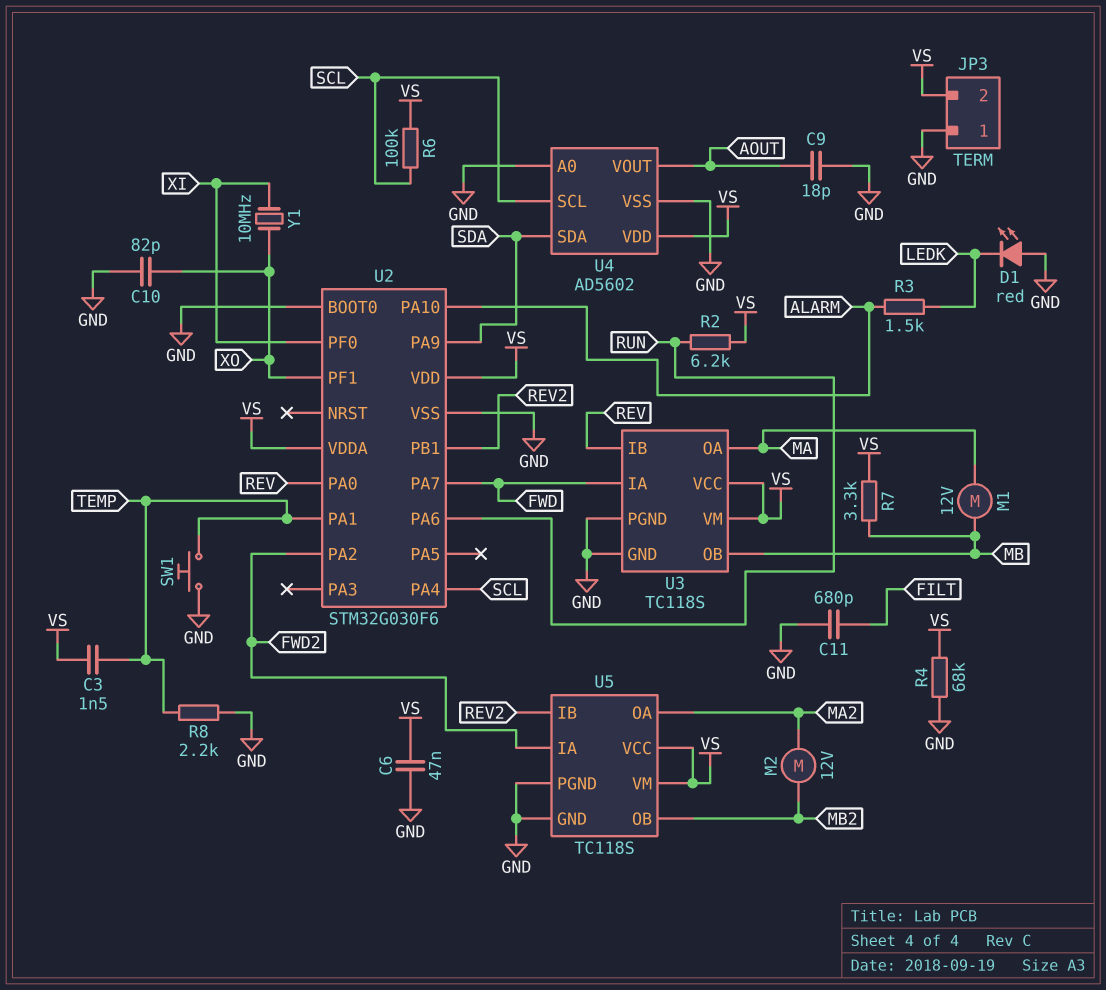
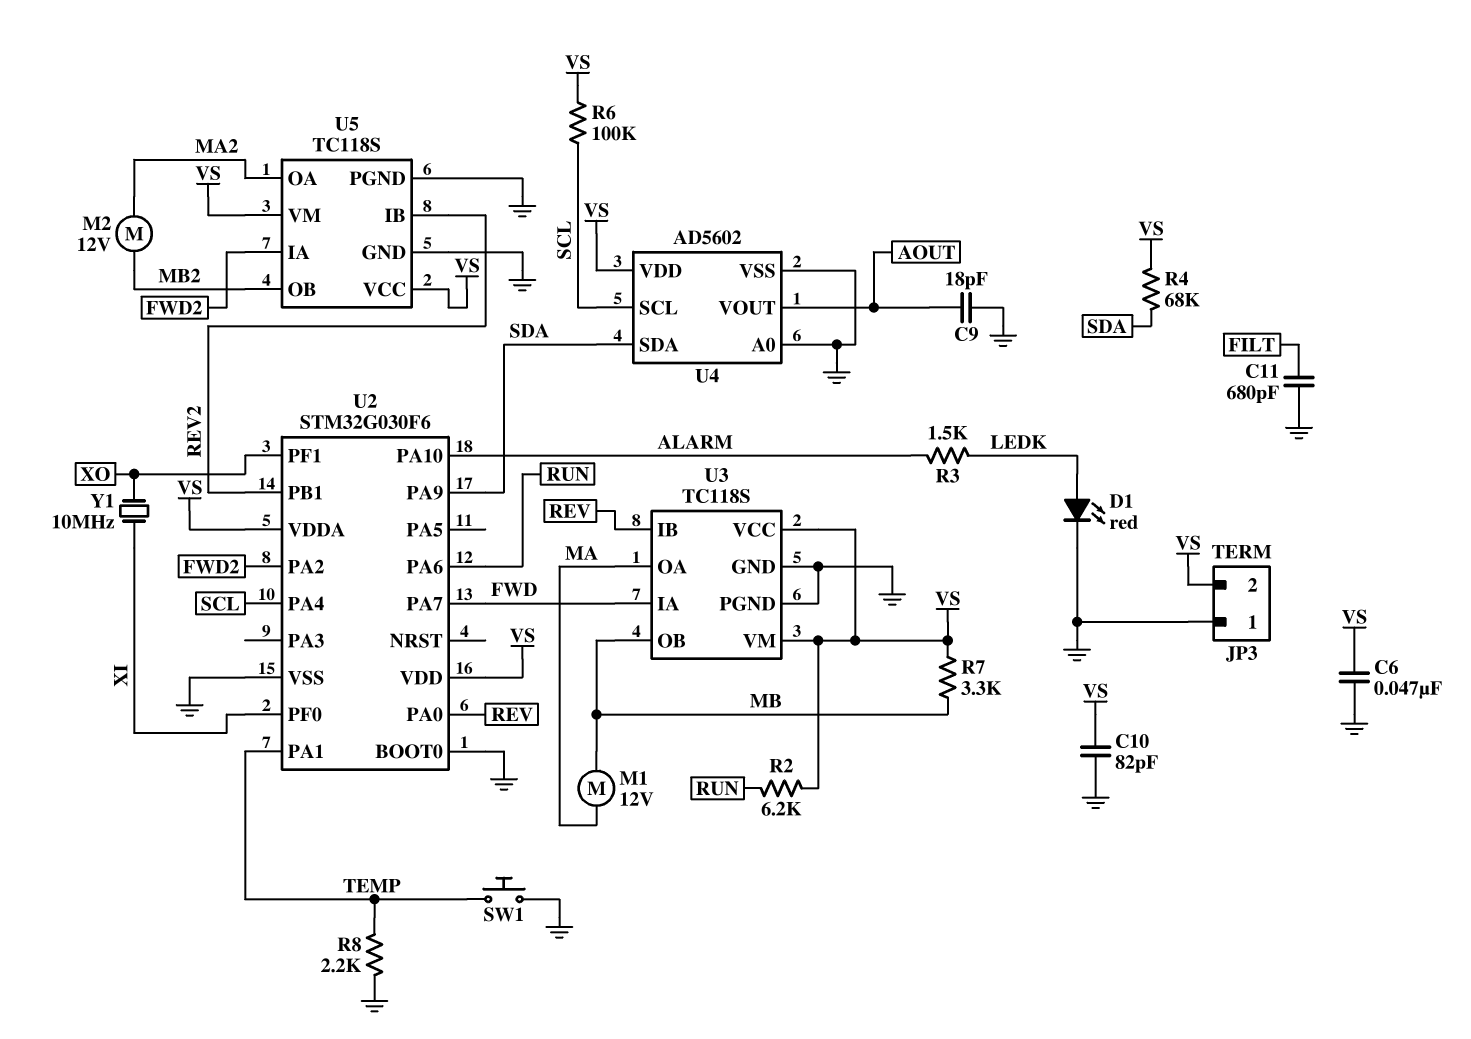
C3: 1.5nF (TEMP, VS) -> none
C10: 82pF (GND, XO) -> 82pF (GND, VS)
D1: LED red (A GND, K LEDK) -> LED red (A LEDK, K GND)
R4: 68k (GND, VS) -> 68k (SDA, VS)

